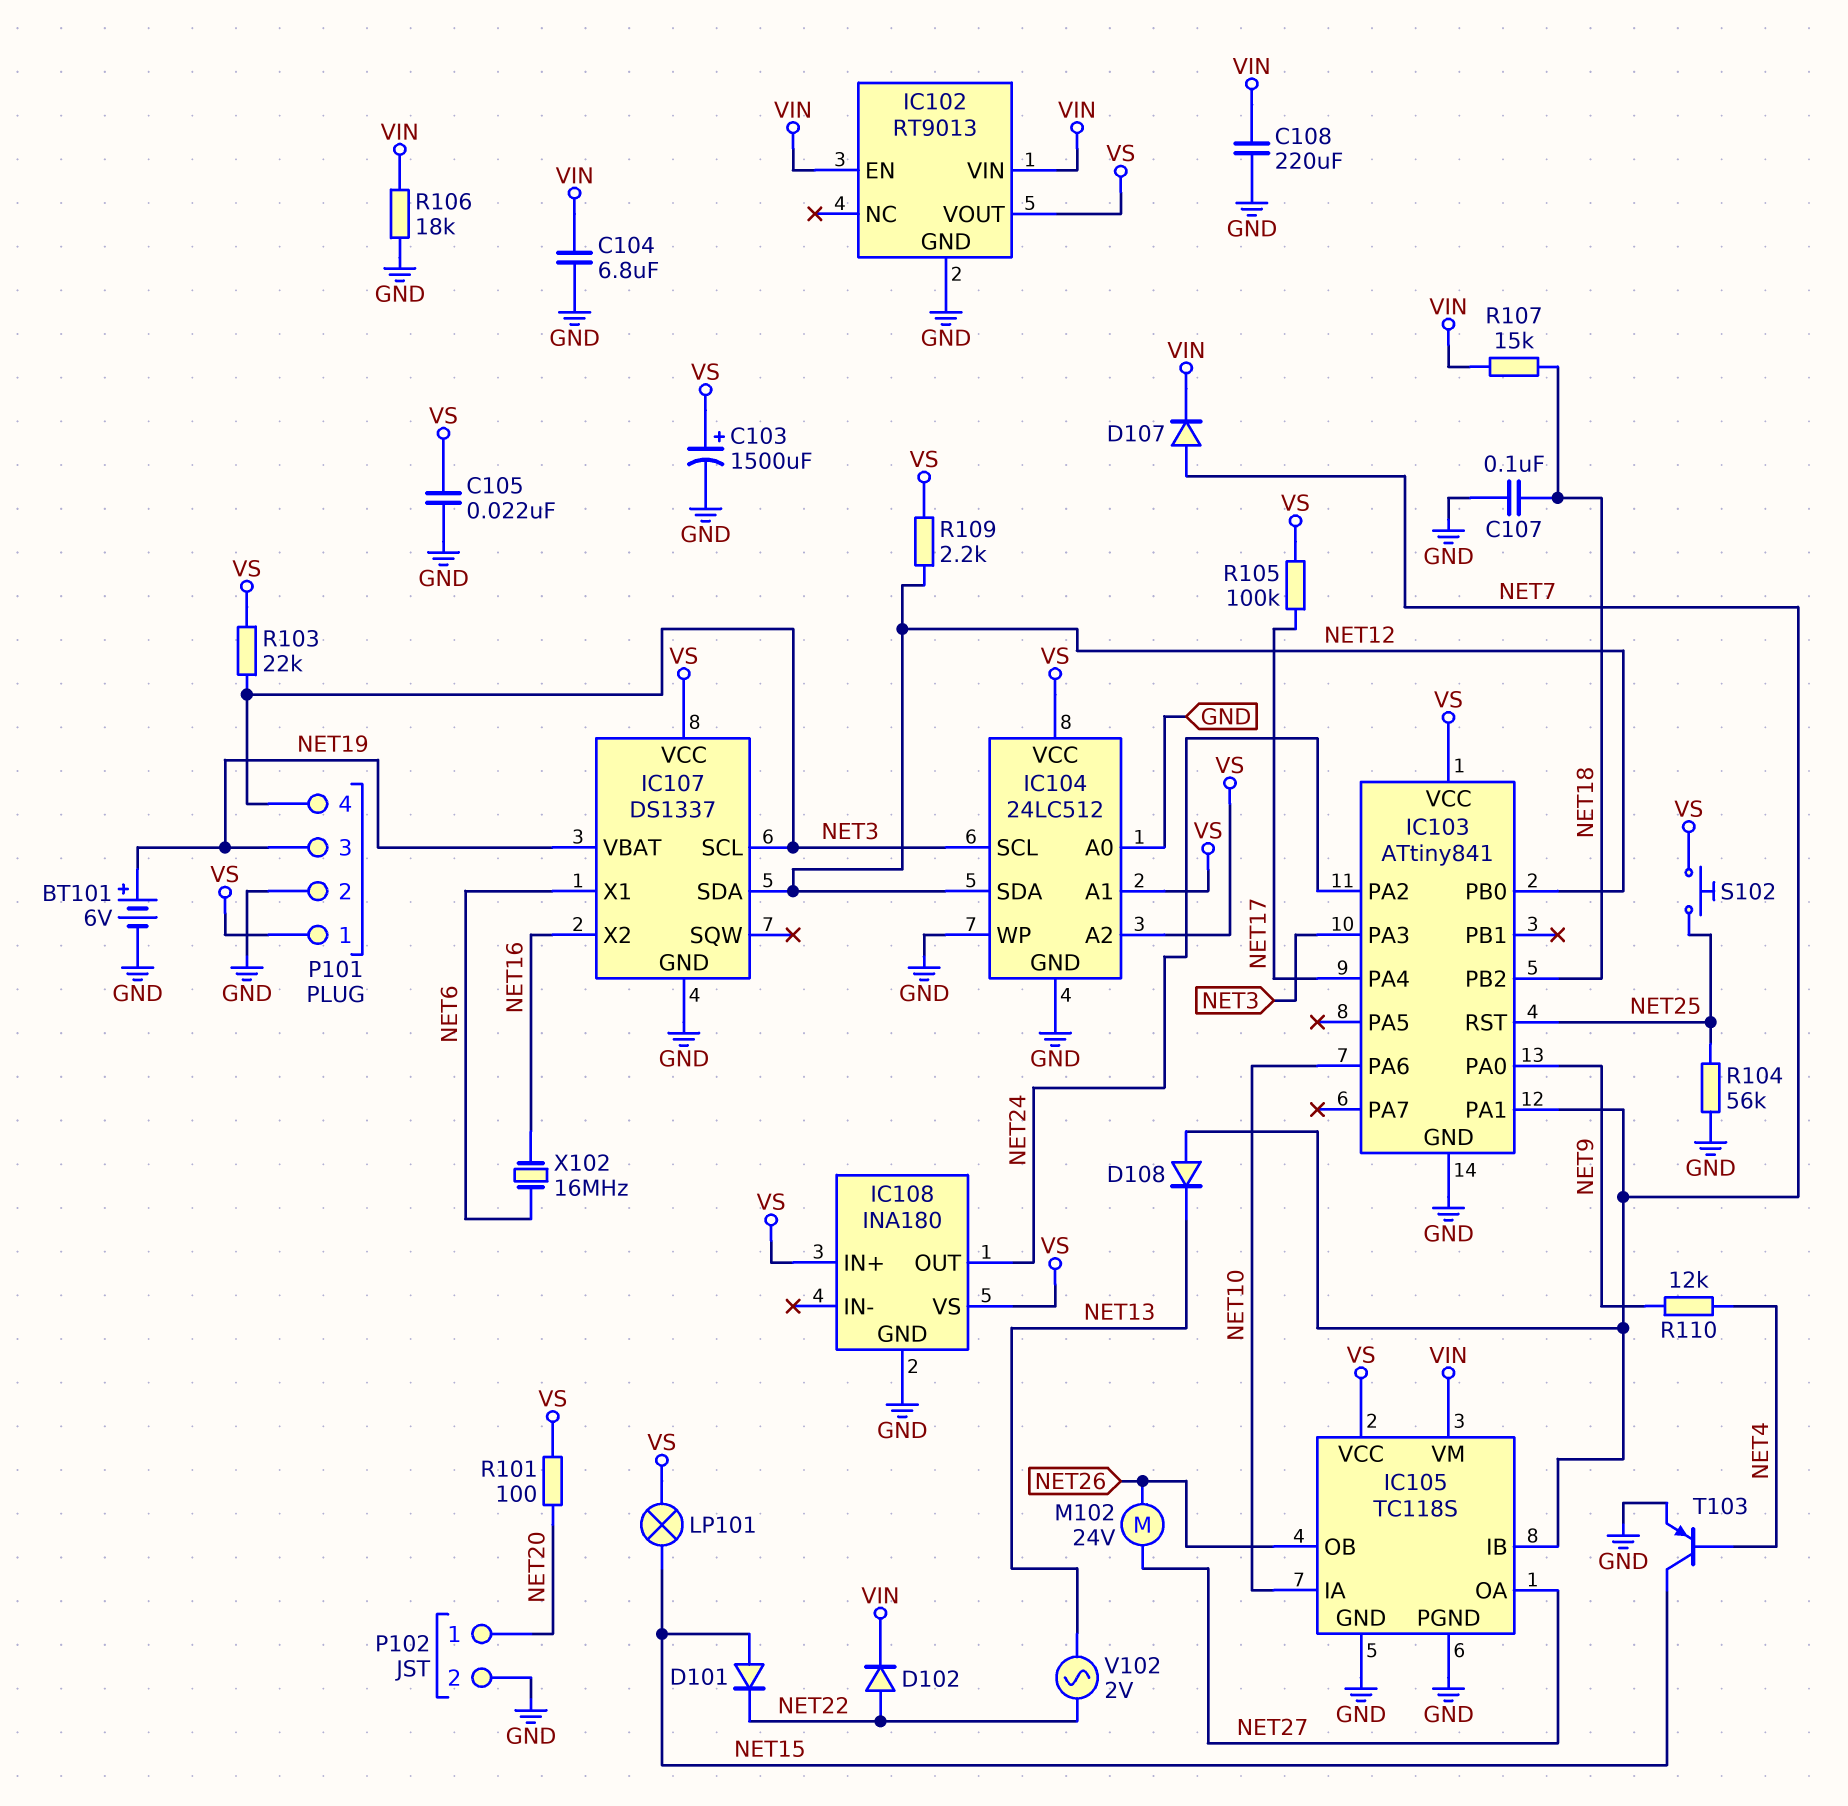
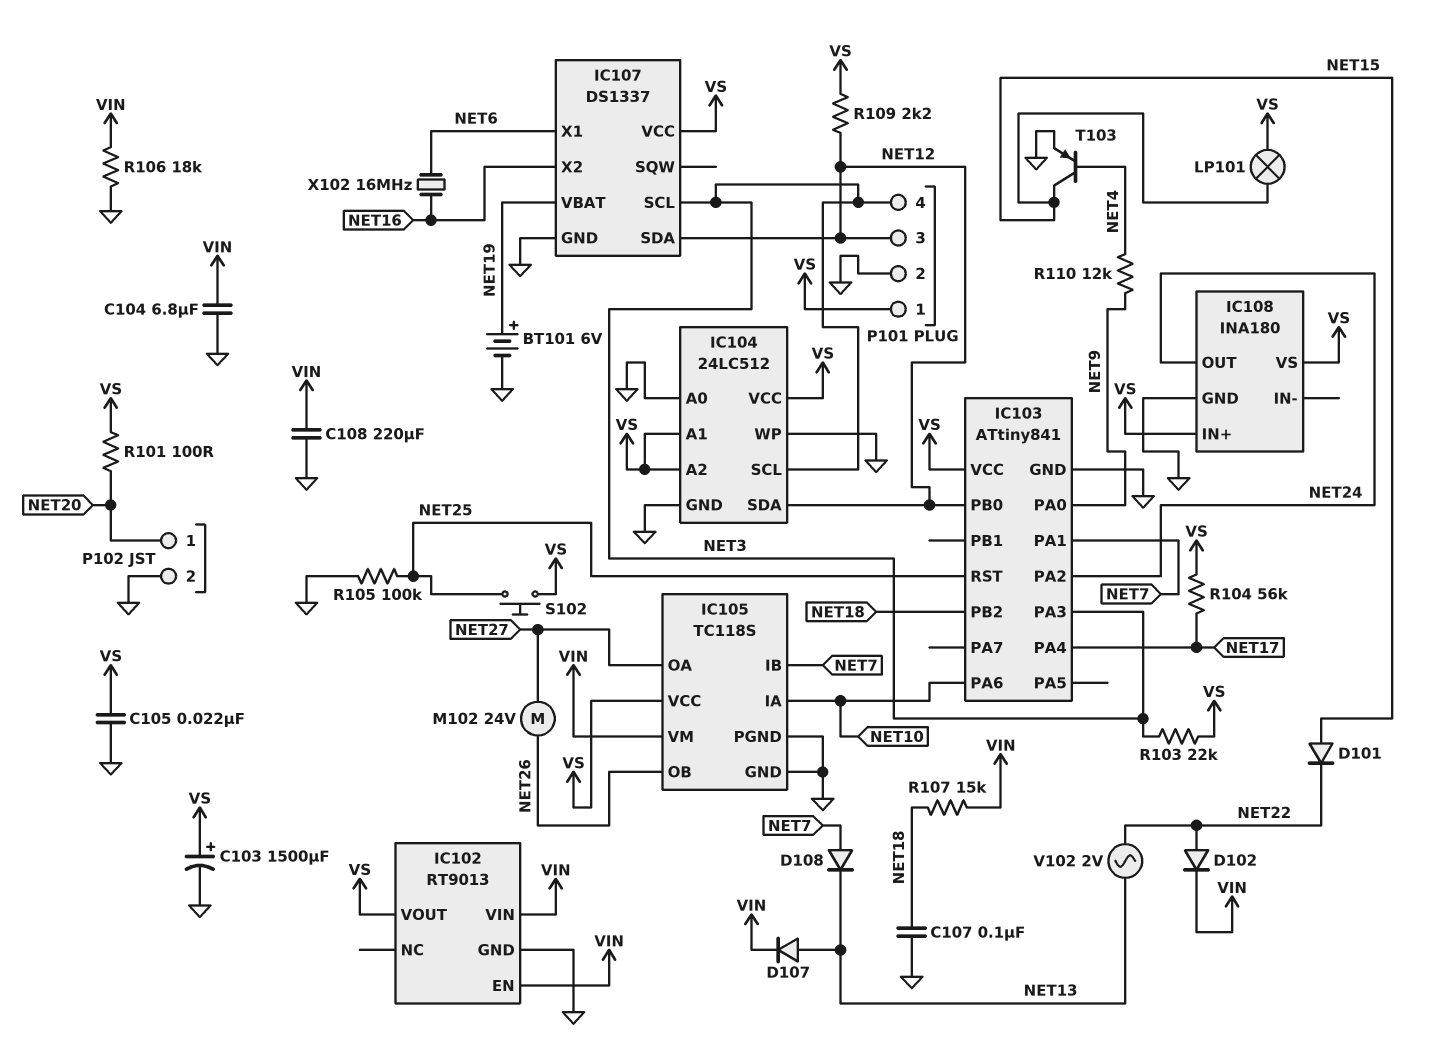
D107: diode (A NET7, K VIN) -> diode (A NET13, K VIN)
P101 pin 3: NET19 -> NET12
R104: 56k (GND, NET25) -> 56k (NET17, VS)
R105: 100k (NET17, VS) -> 100k (GND, NET25)

